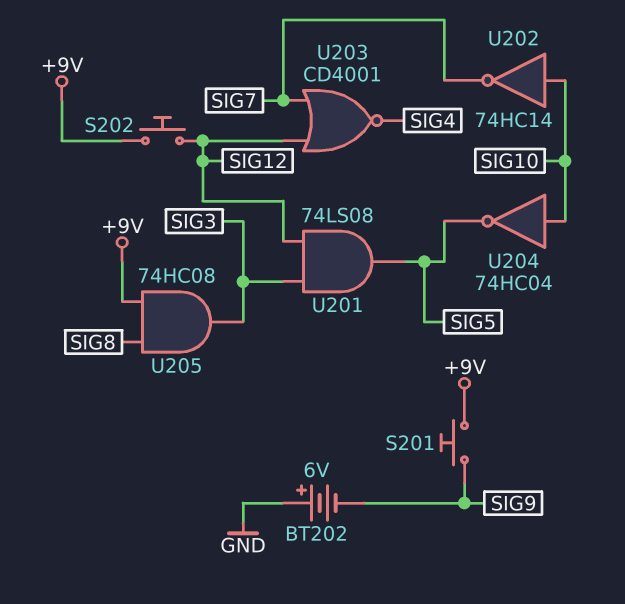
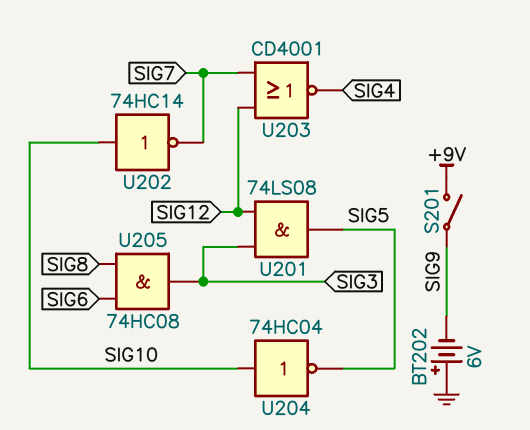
S201: button (+9V, SIG9) -> switch (+9V, SIG9)
S202: button (+9V, SIG12) -> none
U205: AND 74HC08 (in +9V, in SIG8, out SIG3) -> AND 74HC08 (in SIG6, in SIG8, out SIG3)

